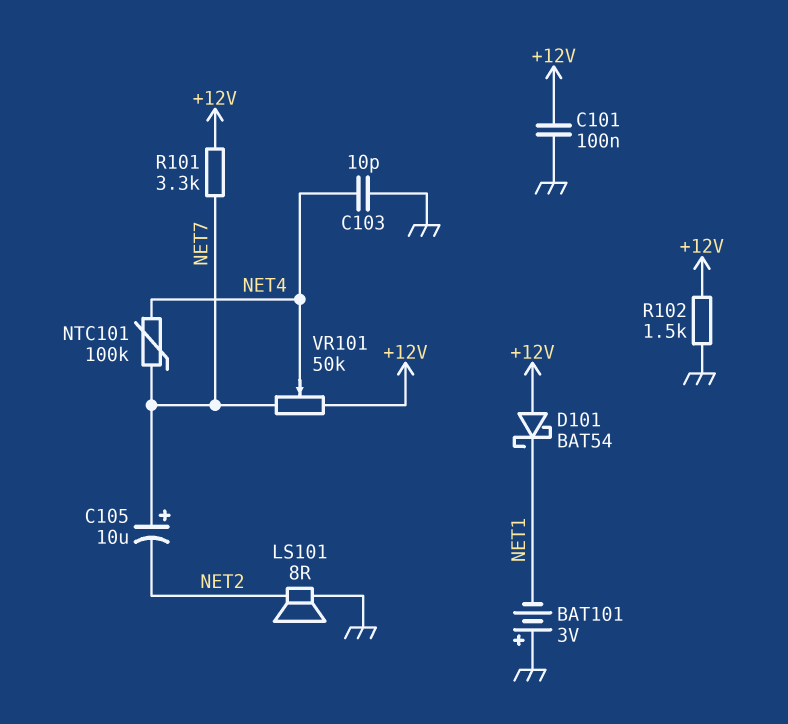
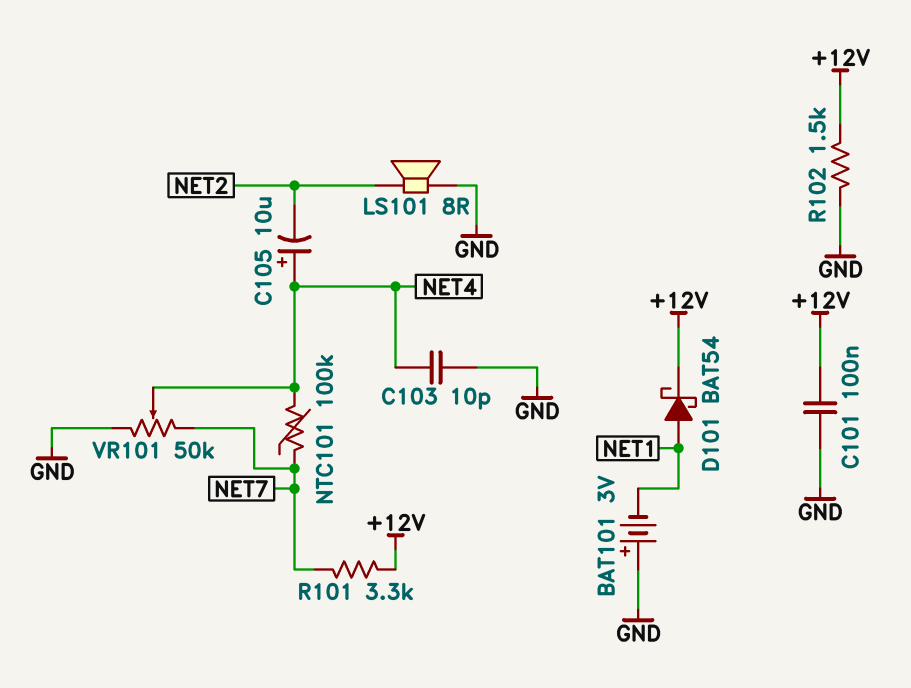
C105: 10uF (plus NET7, minus NET2) -> 10uF (plus NET4, minus NET2)
D101: schottky BAT54 (A +12V, K NET1) -> schottky BAT54 (A NET1, K +12V)
VR101: 50k (+12V, NET7, wiper NET4) -> 50k (GND, NET7, wiper NET4)

